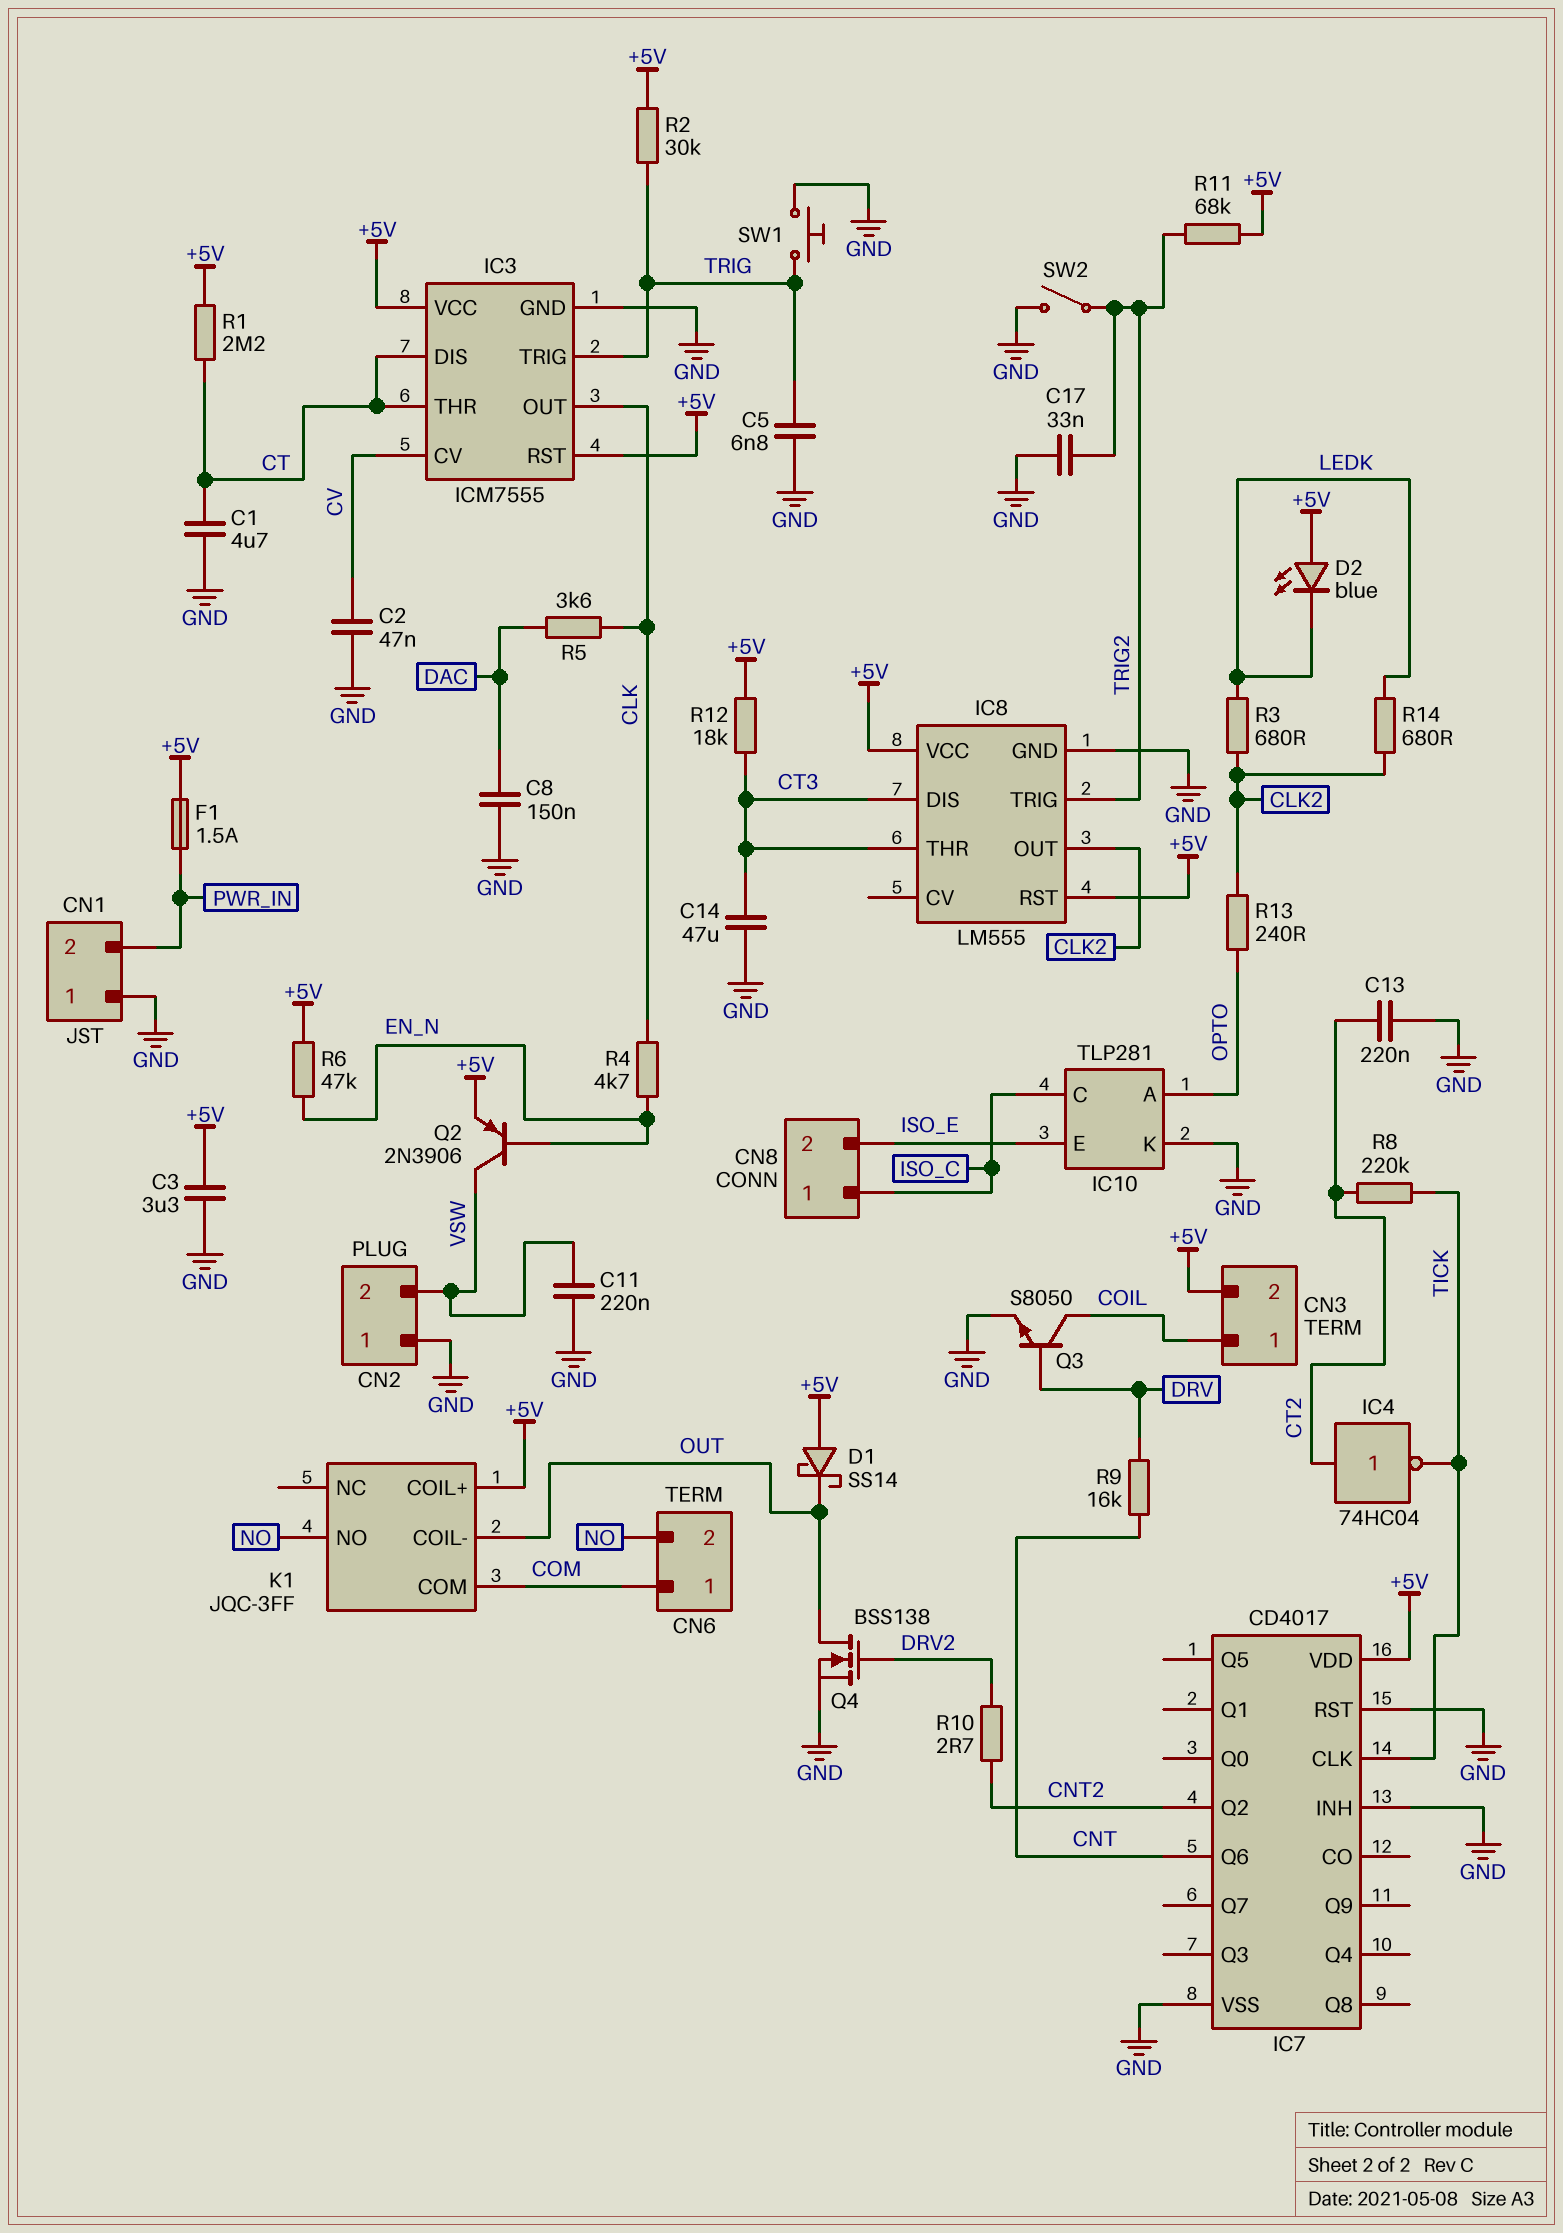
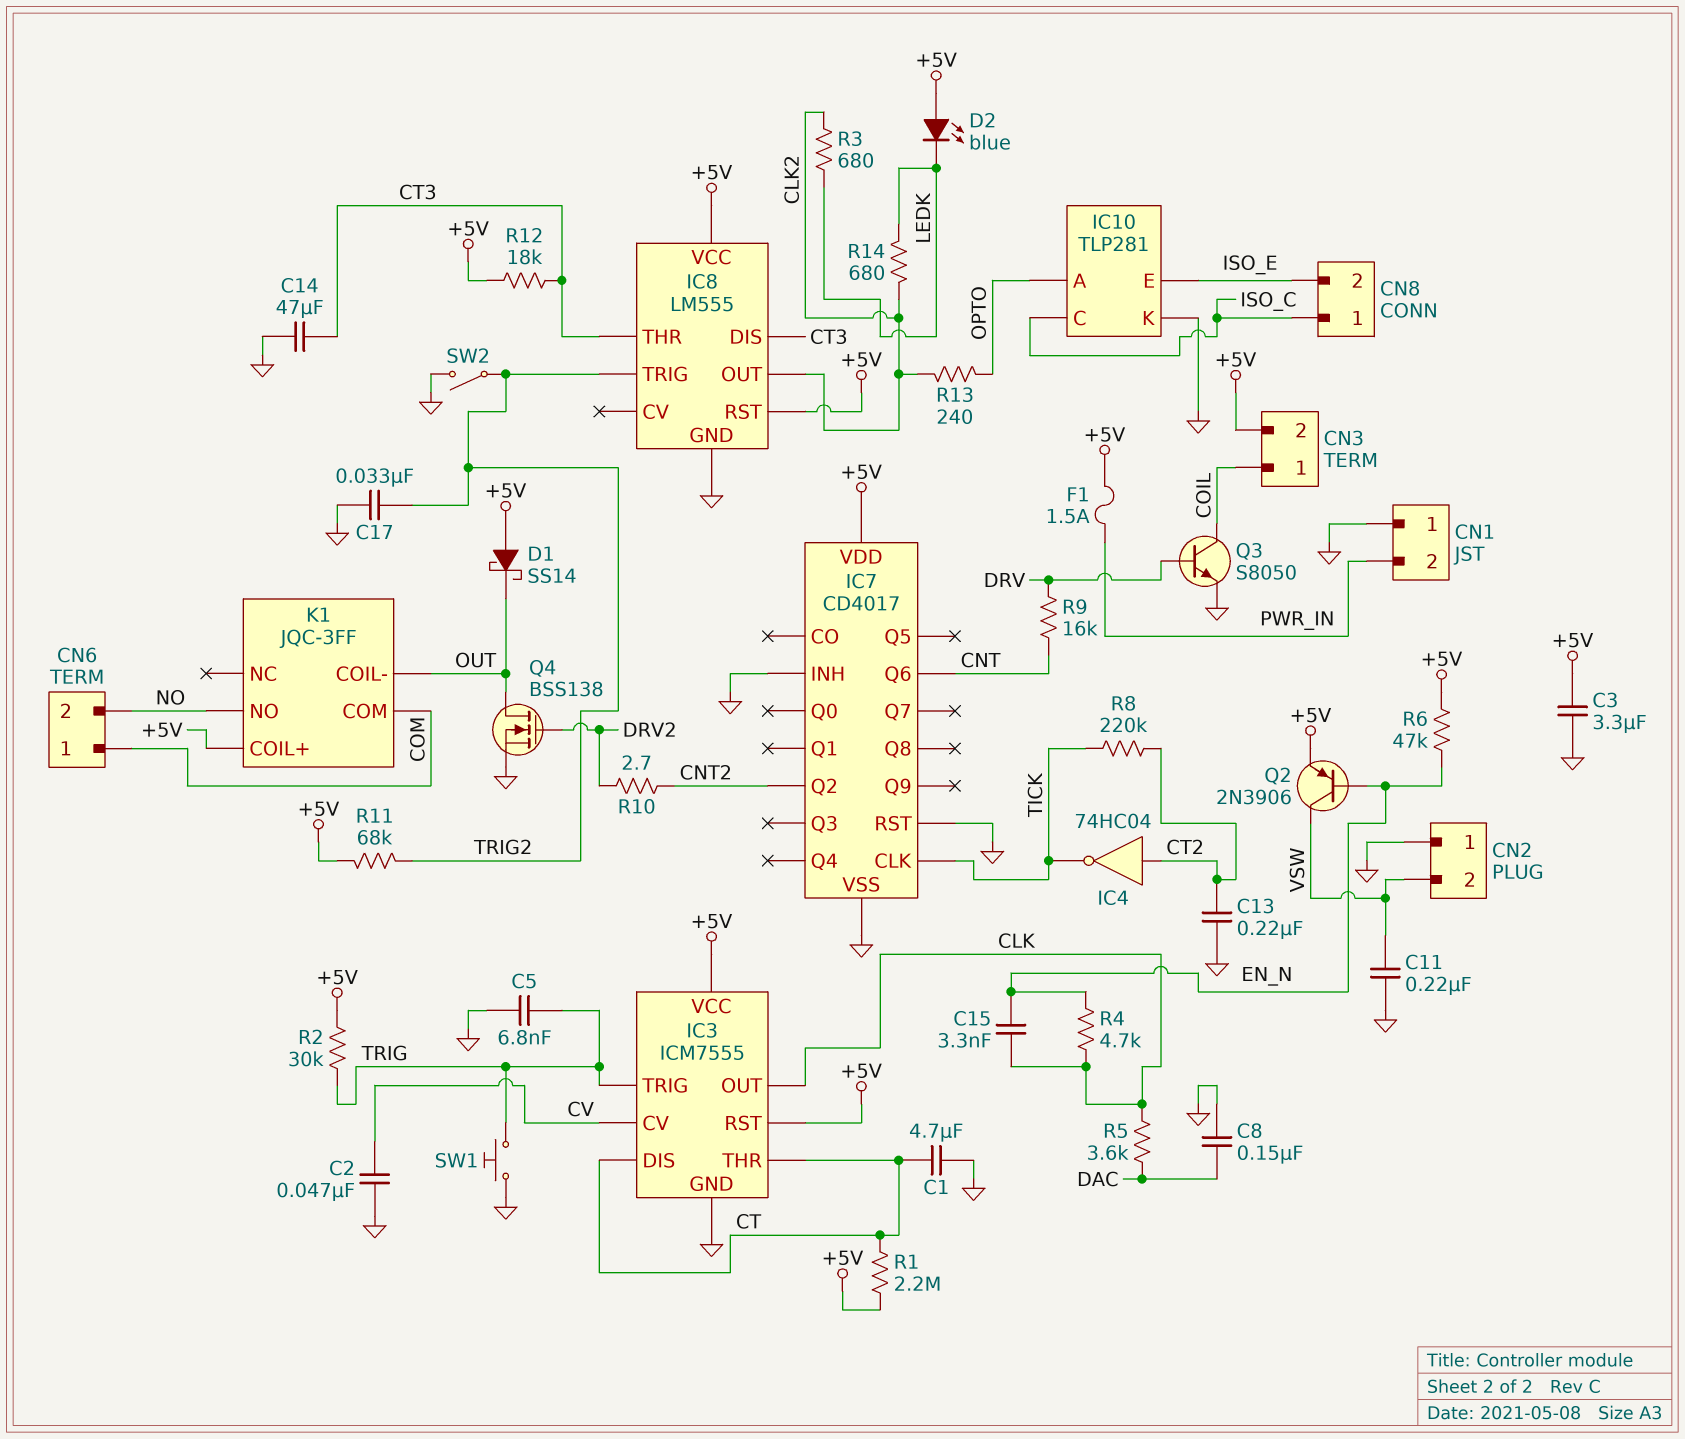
C15: none -> 3.3nF (CLK, EN_N)

